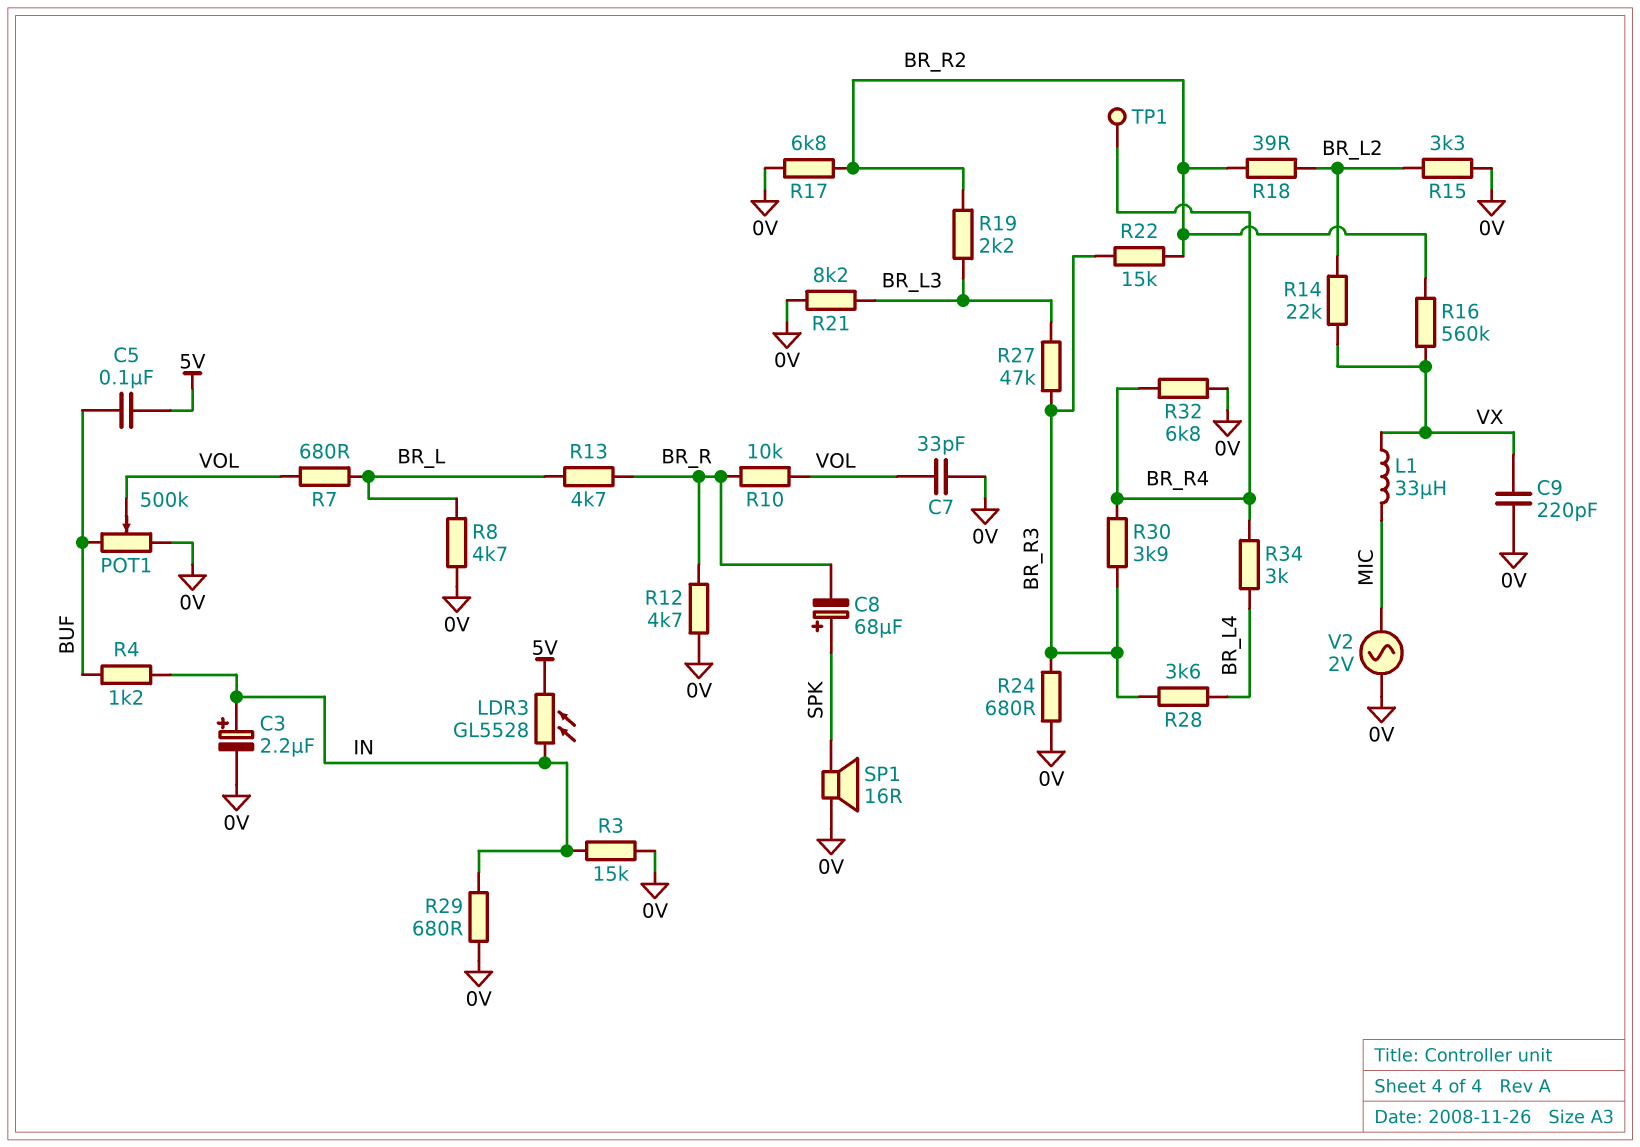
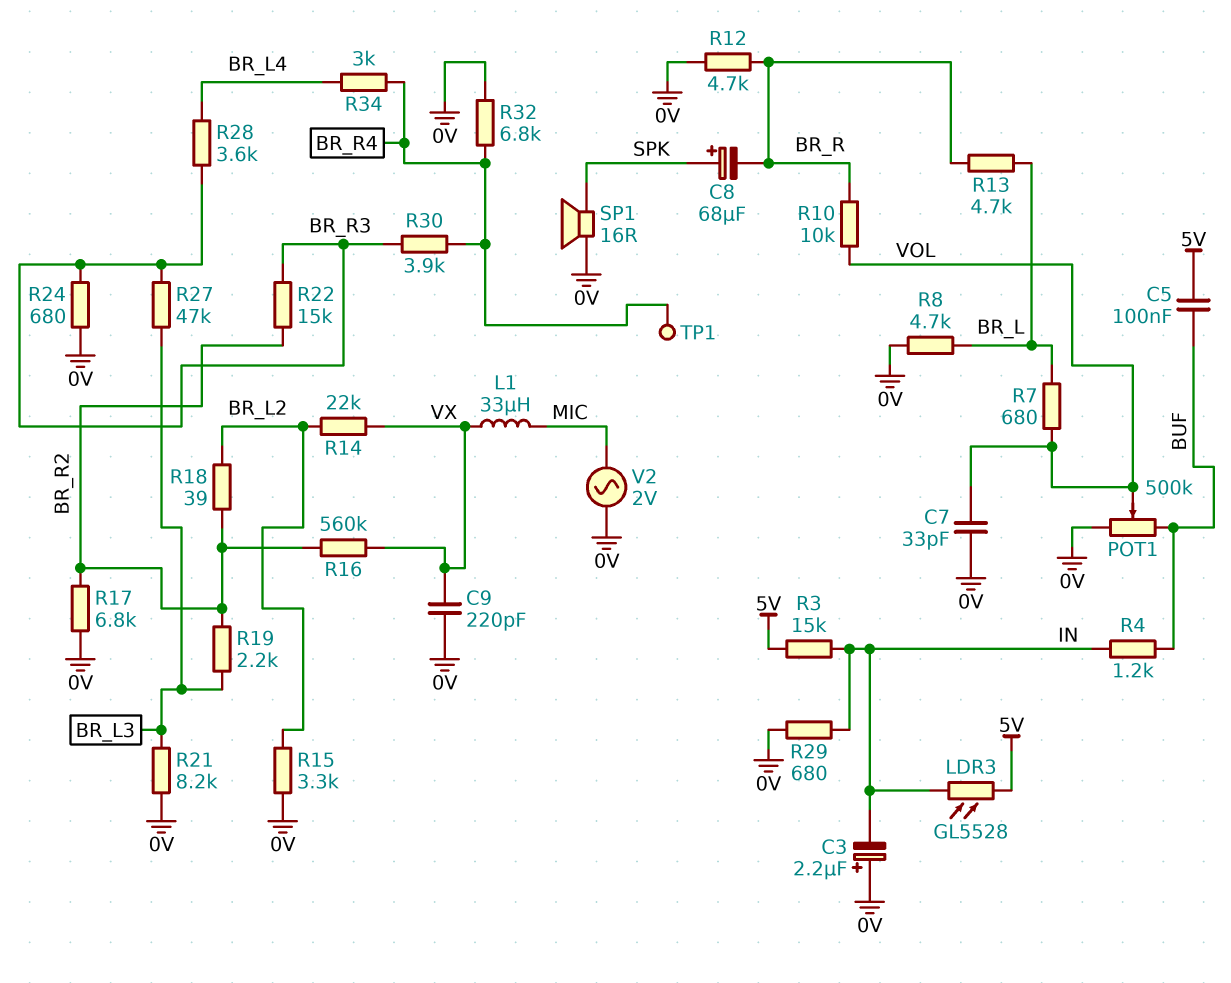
C3: 2.2uF (plus IN, minus 0V) -> 2.2uF (plus 0V, minus IN)
R3: 15k (0V, IN) -> 15k (5V, IN)

